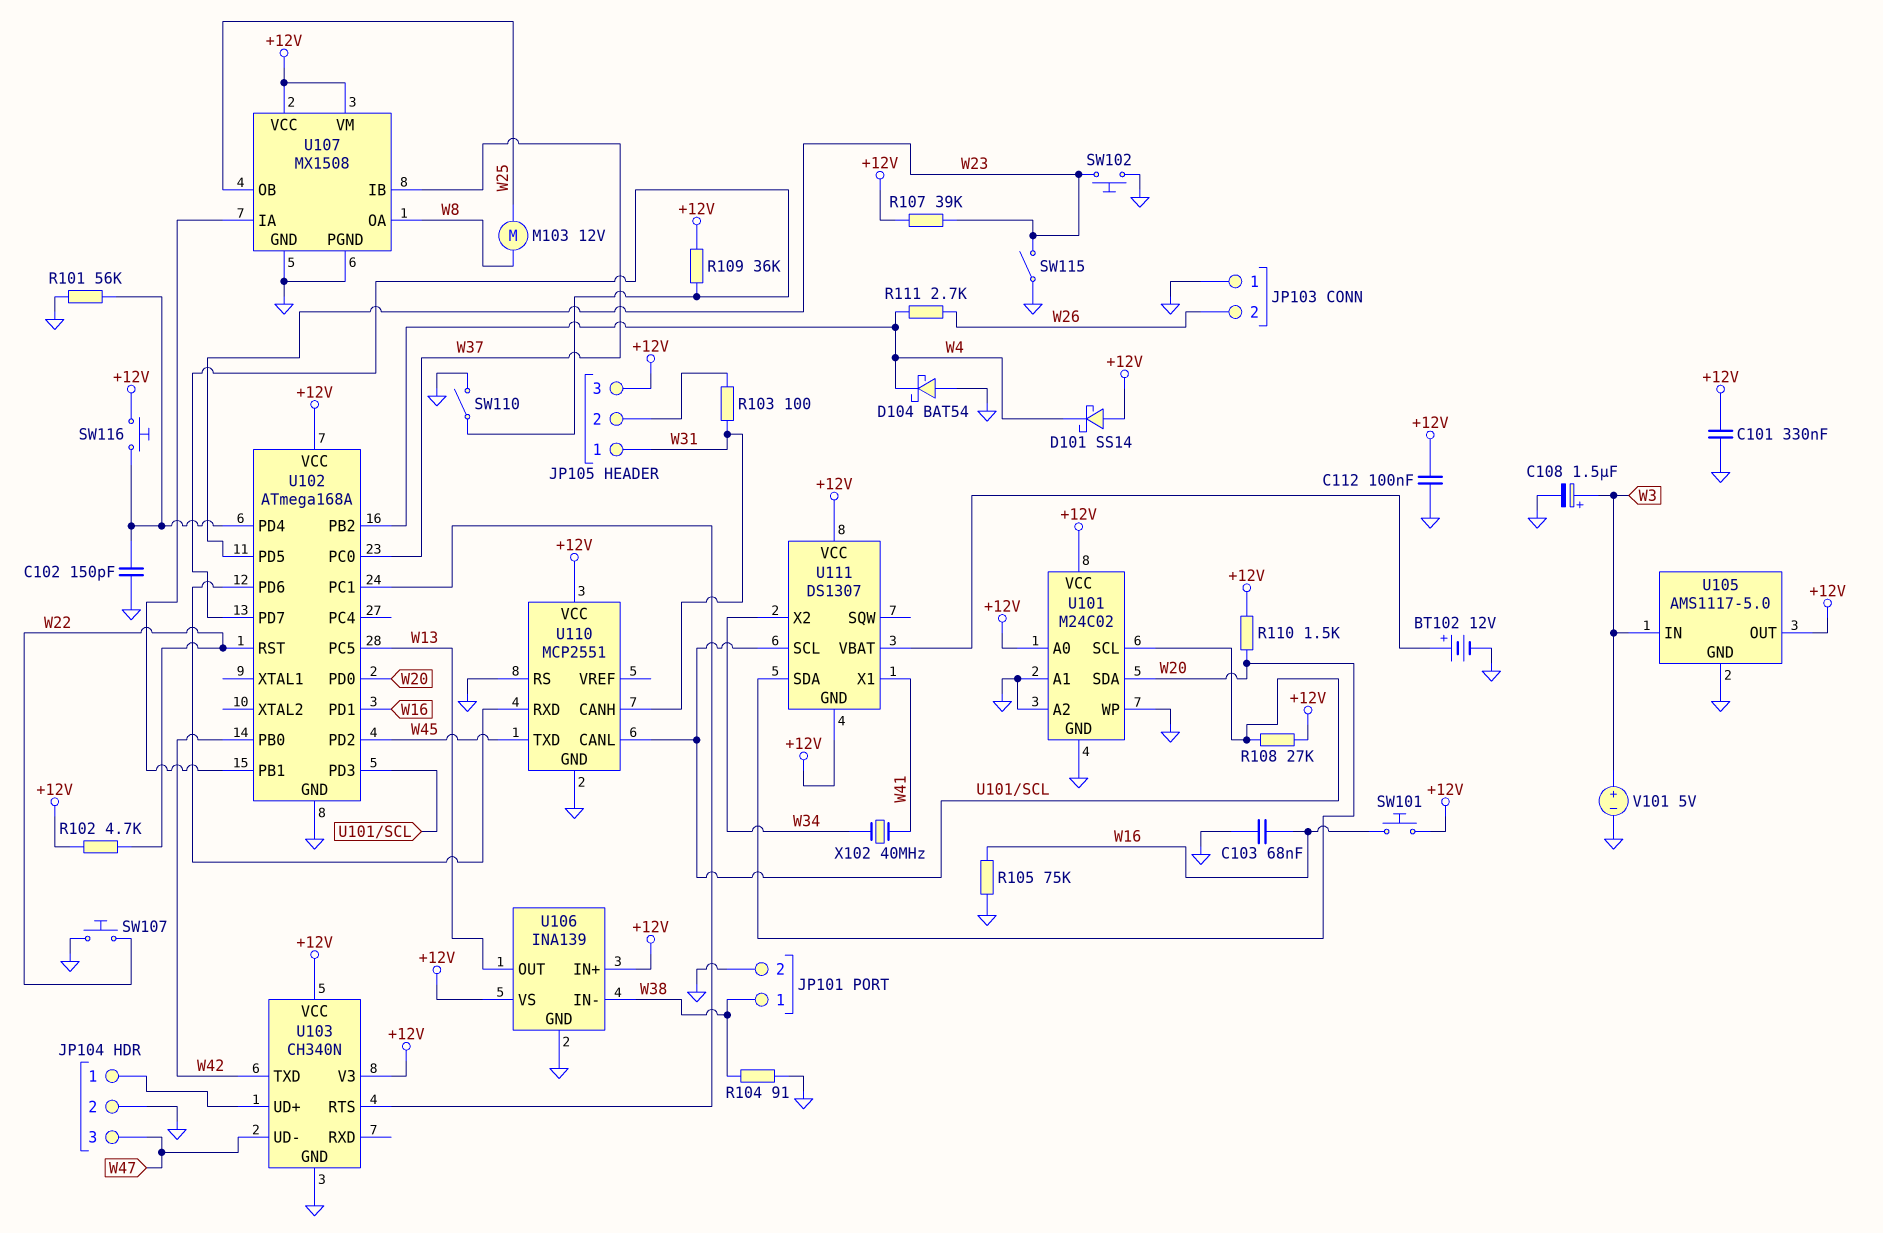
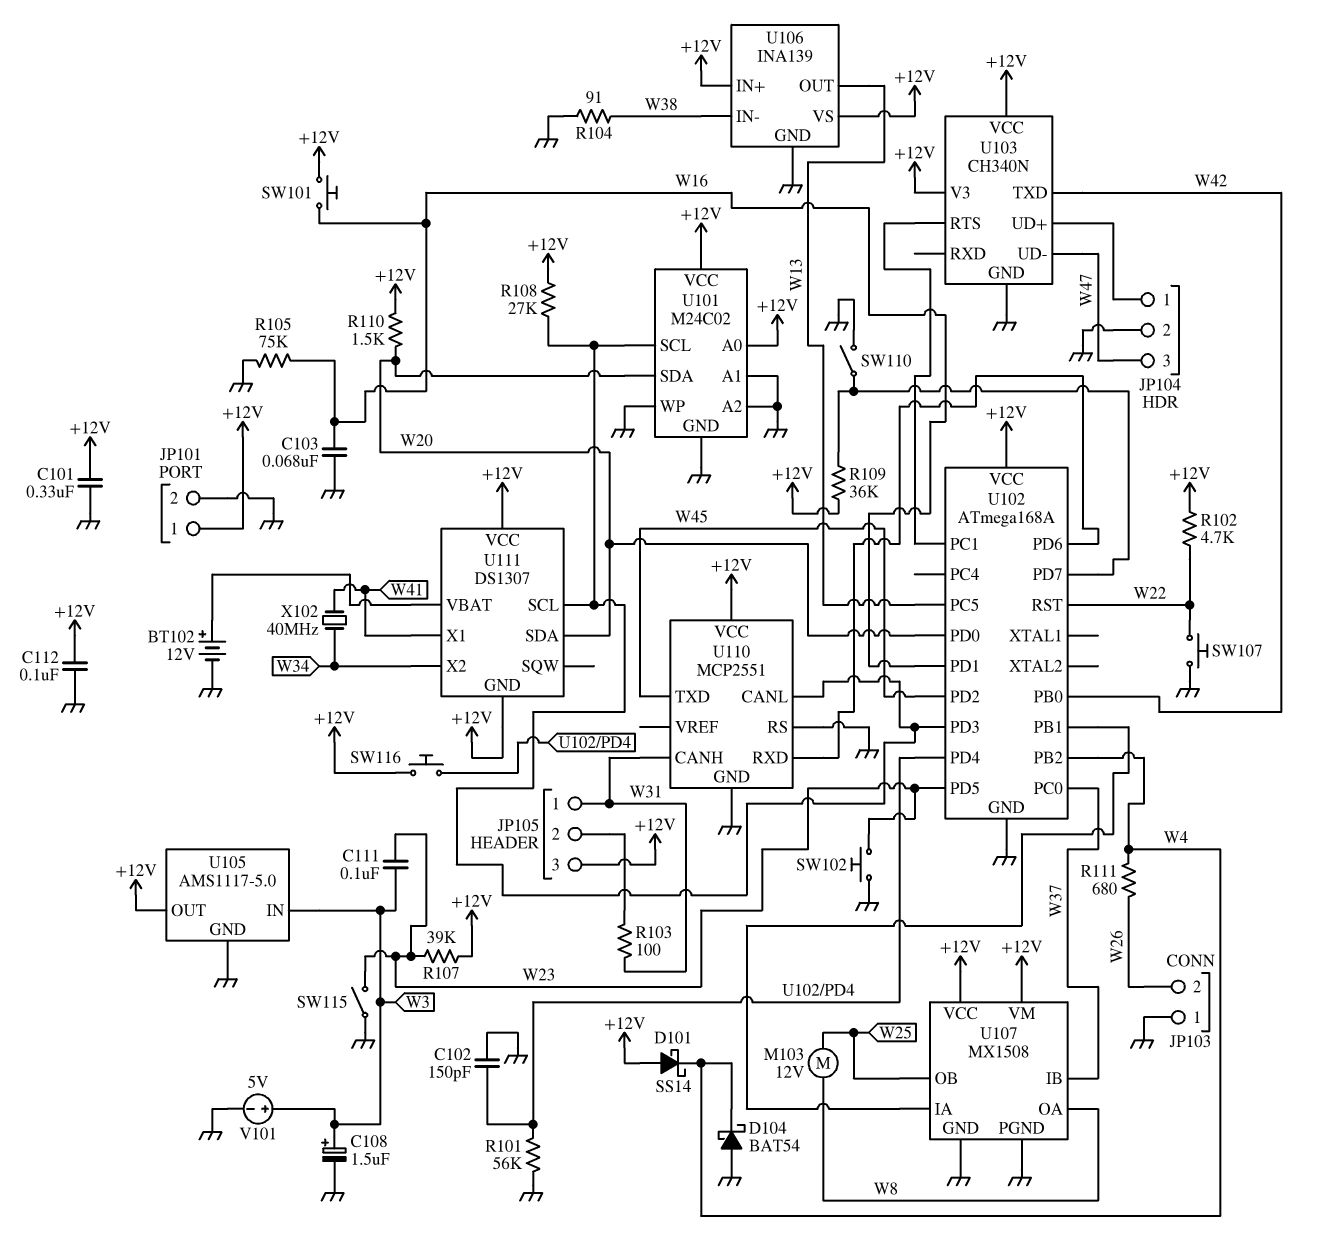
C111: none -> 100nF (W3, W23)
JP101 pin 1: W38 -> +12V
R111: 2.7k (W4, W26) -> 680 (W4, W26)

